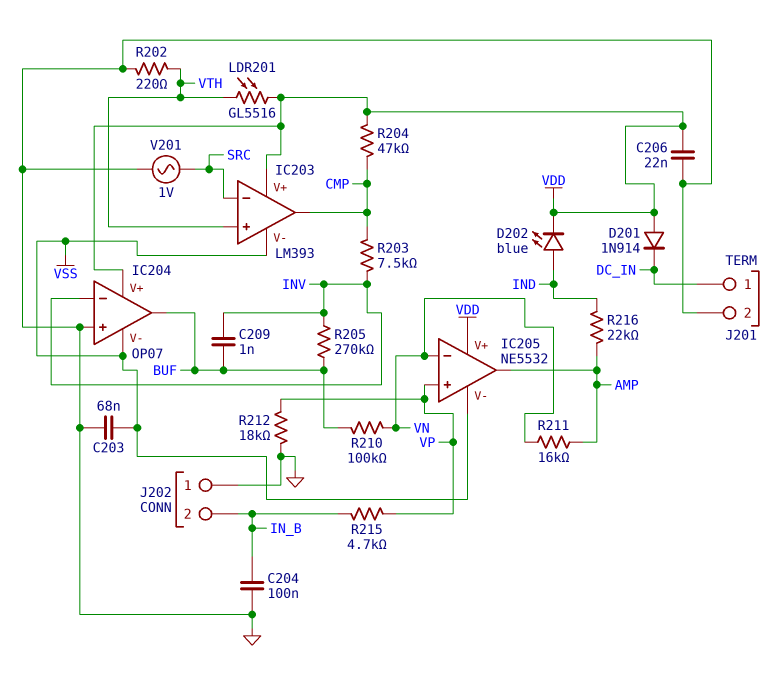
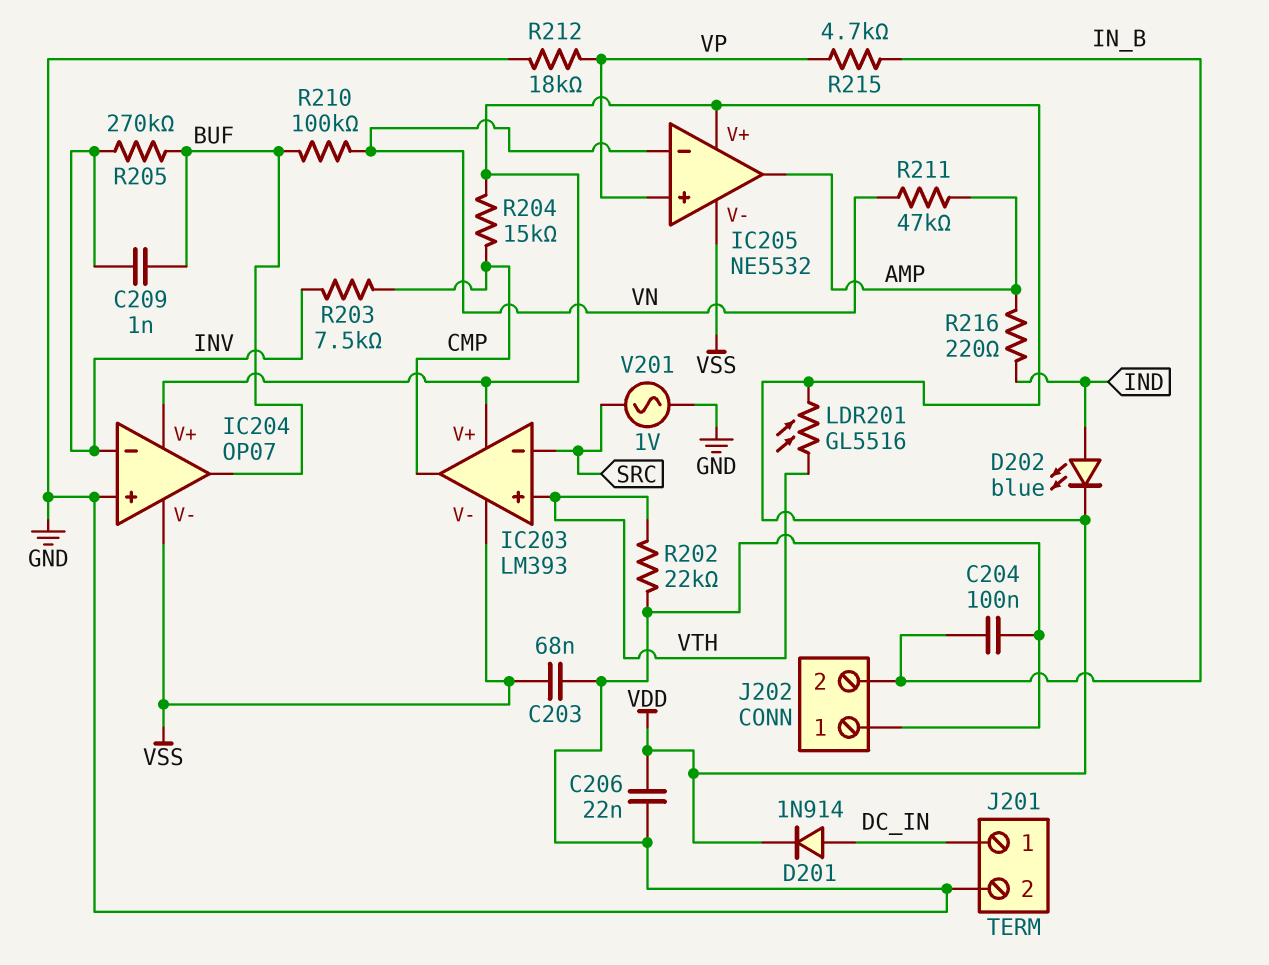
D201: diode 1N914 (A VDD, K DC_IN) -> diode 1N914 (A DC_IN, K VDD)
R202: 220 (GND, VTH) -> 22k (GND, VTH)
R204: 47k (CMP, VDD) -> 15k (CMP, VDD)
R211: 16k (AMP, VN) -> 47k (AMP, VN)
R216: 22k (AMP, IND) -> 220 (AMP, IND)

